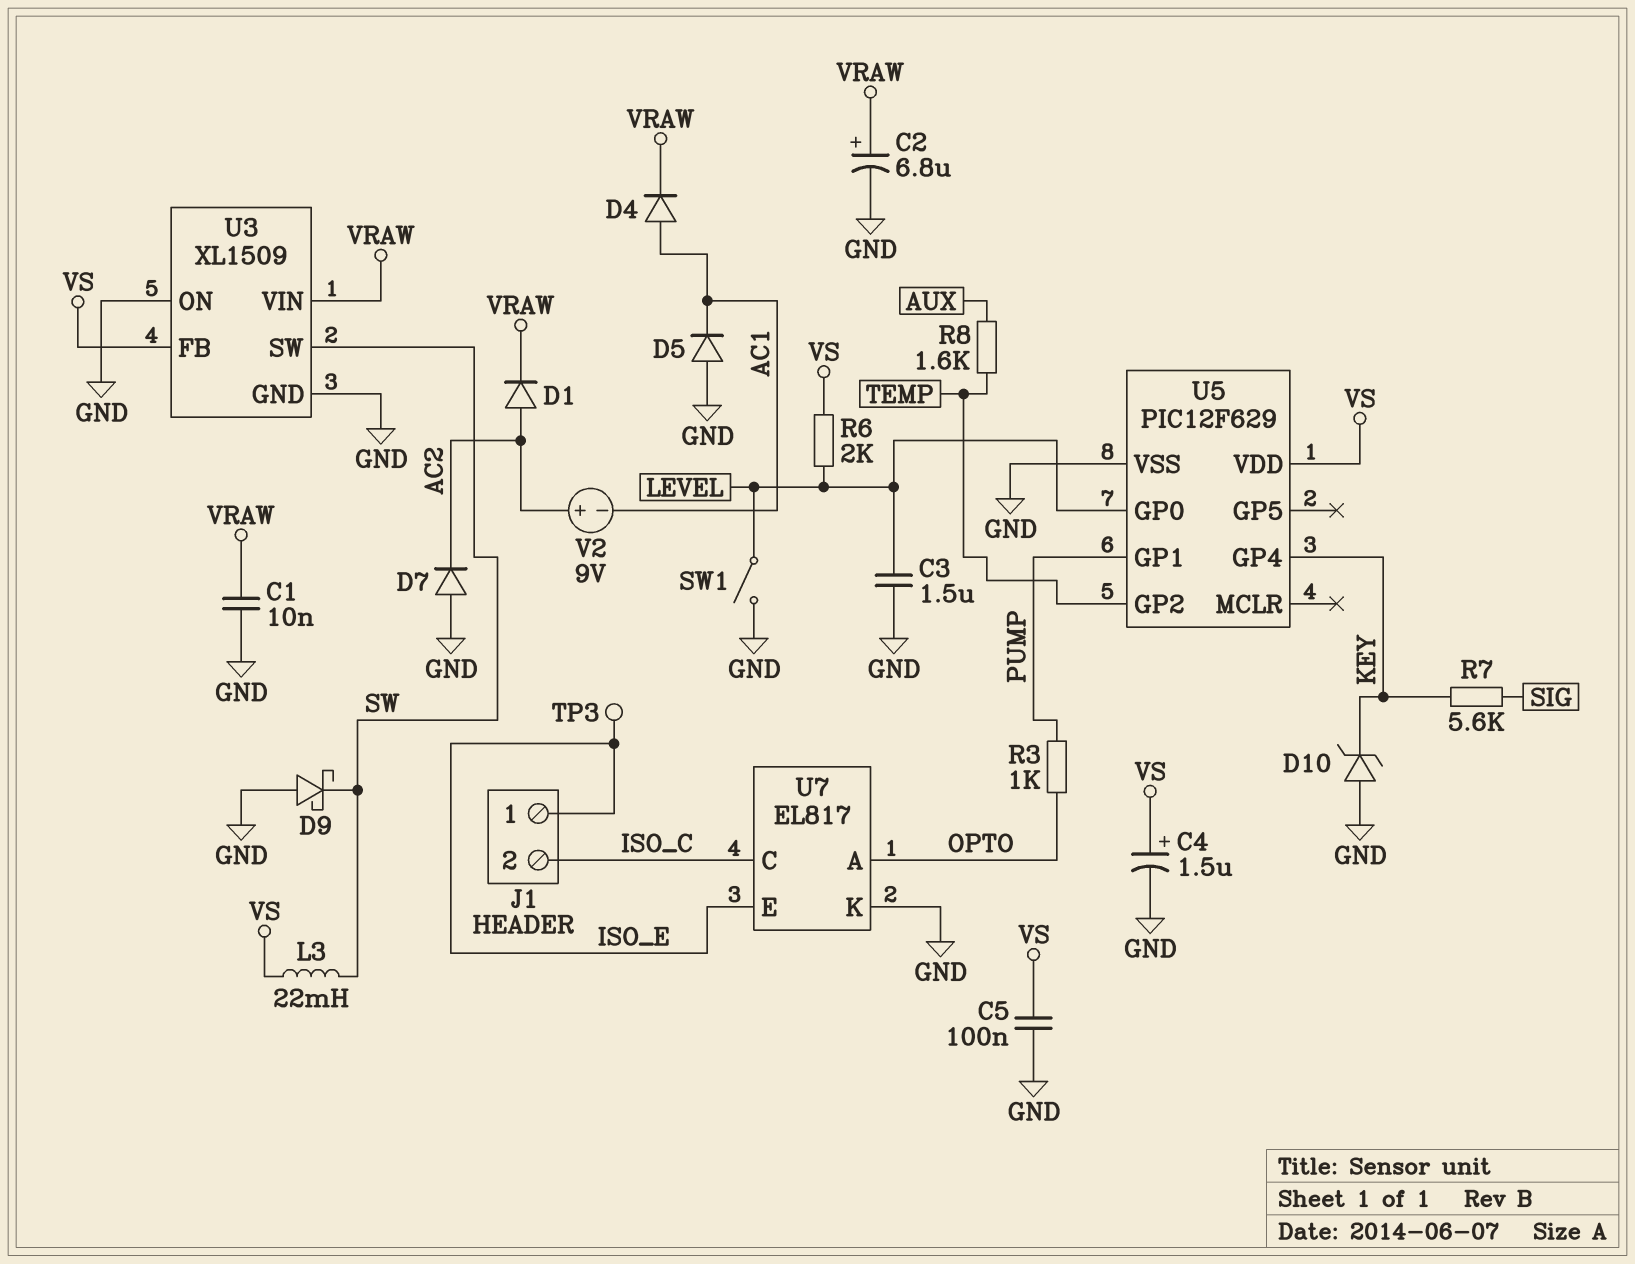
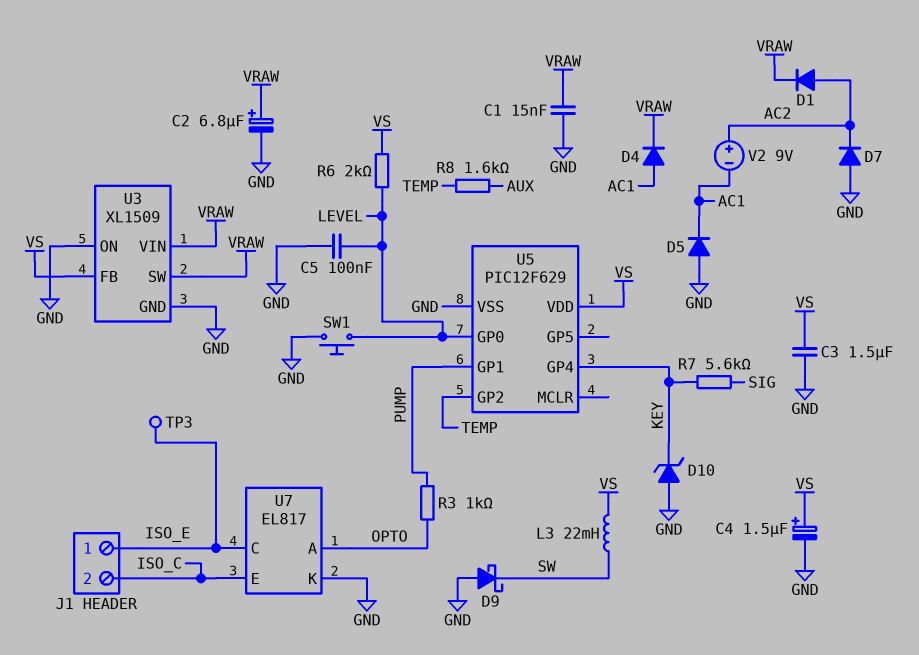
C1: 10nF (GND, VRAW) -> 15nF (GND, VRAW)
C3: 1.5uF (GND, LEVEL) -> 1.5uF (GND, VS)
C5: 100nF (GND, VS) -> 100nF (GND, LEVEL)
SW1: switch (GND, LEVEL) -> button (GND, LEVEL)
U3 pin SW: SW -> VRAW
U7 pin C: ISO_C -> ISO_E
U7 pin E: ISO_E -> ISO_C

